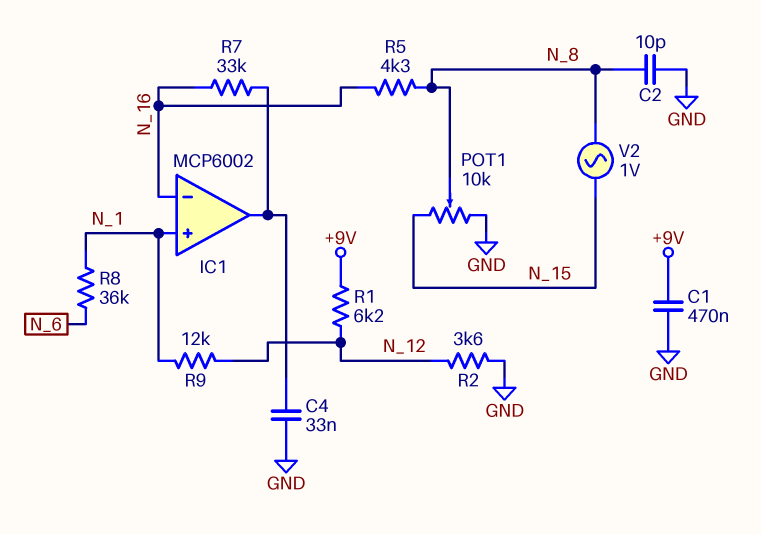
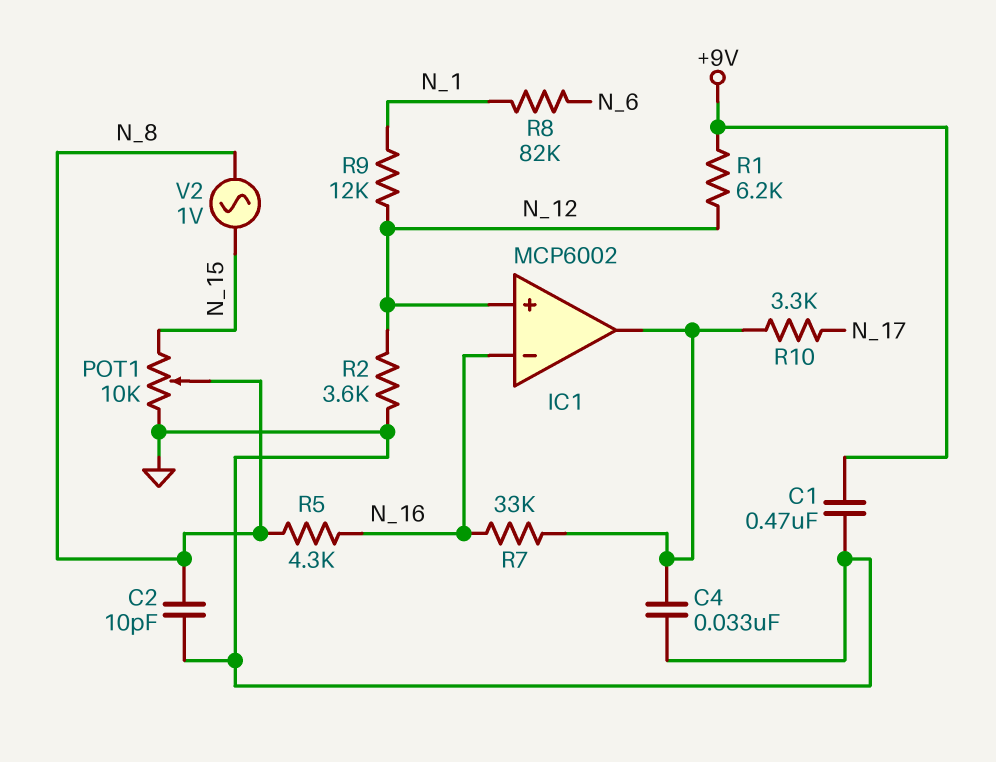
IC1 pin in+: N_1 -> N_12
R8: 36k (N_1, N_6) -> 82k (N_1, N_6)
R10: none -> 3.3k (IC1/out, N_17)

